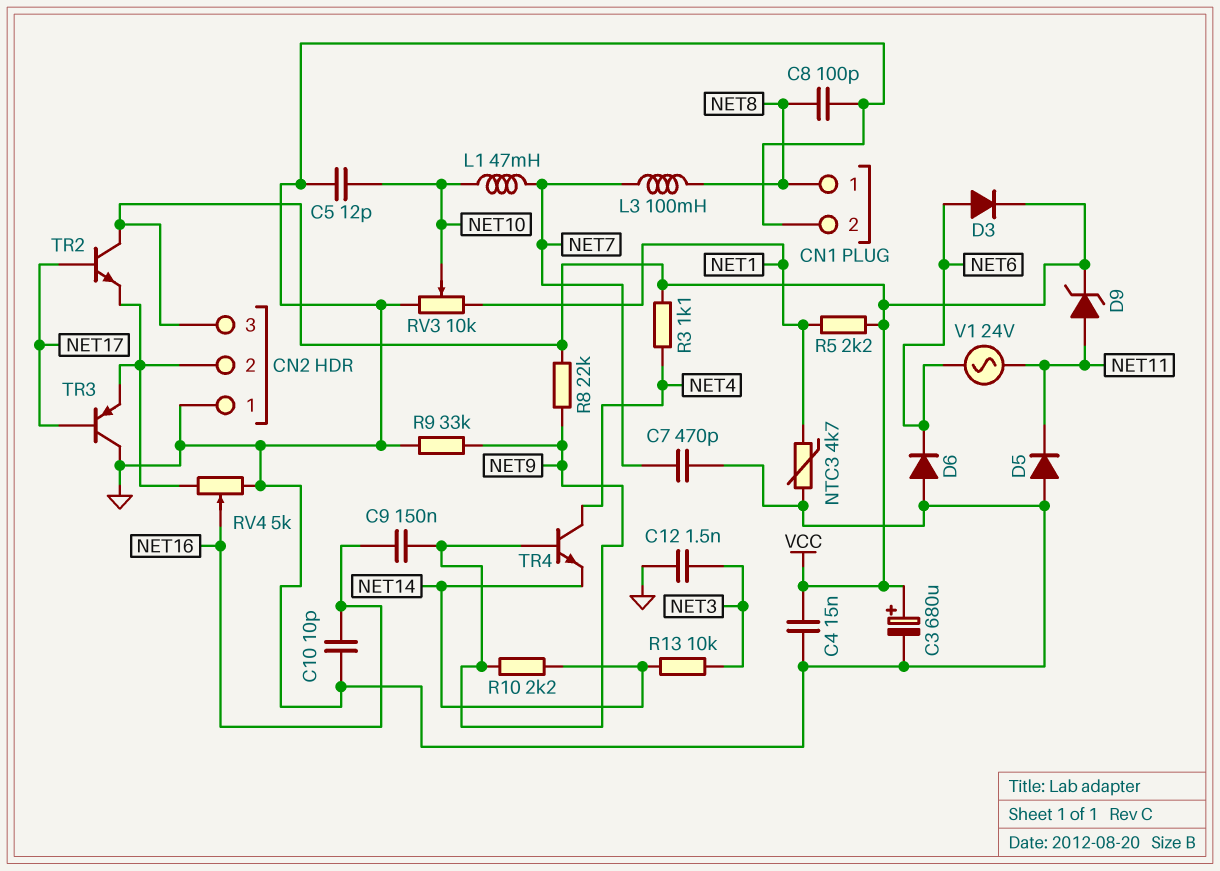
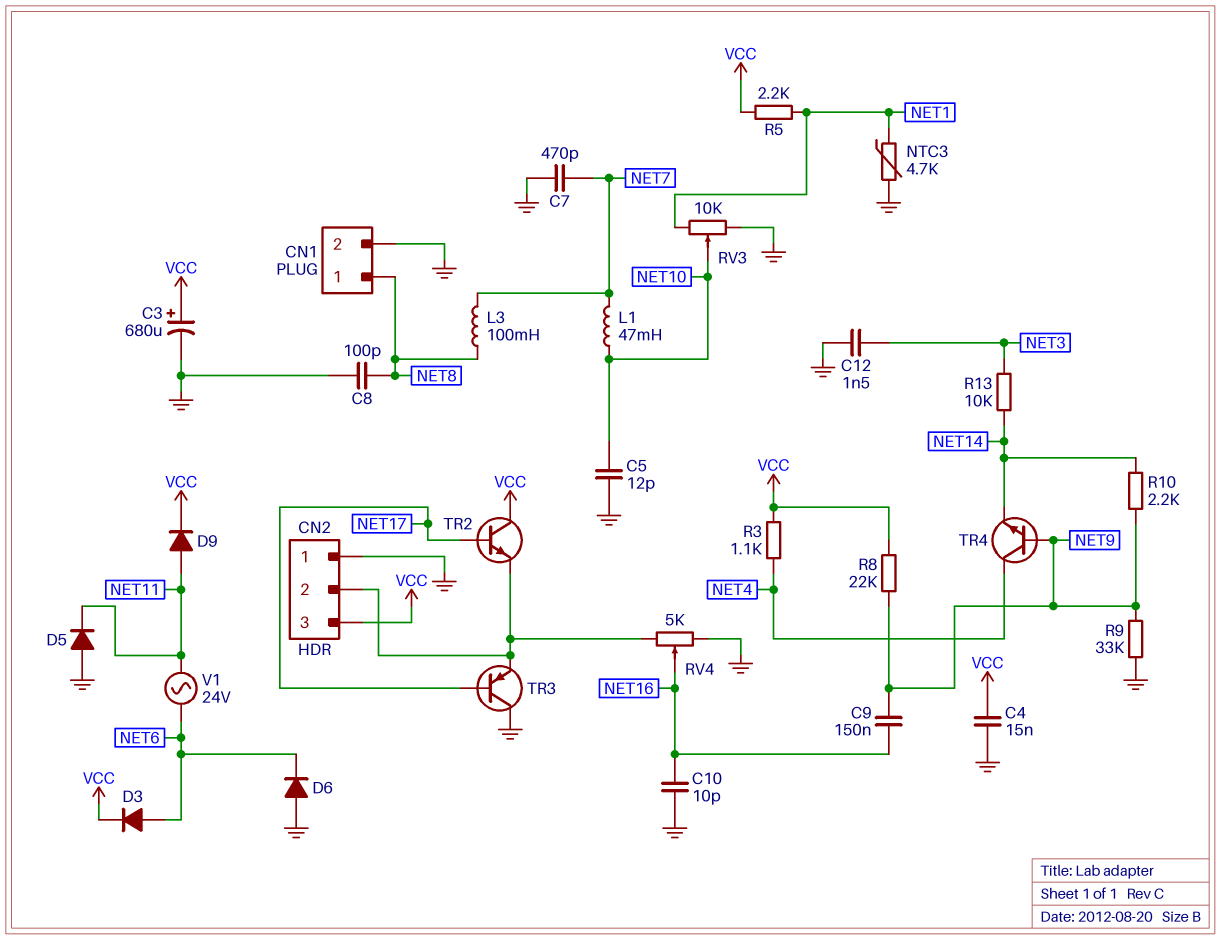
D9: zener (A NET11, K VCC) -> diode (A NET11, K VCC)

